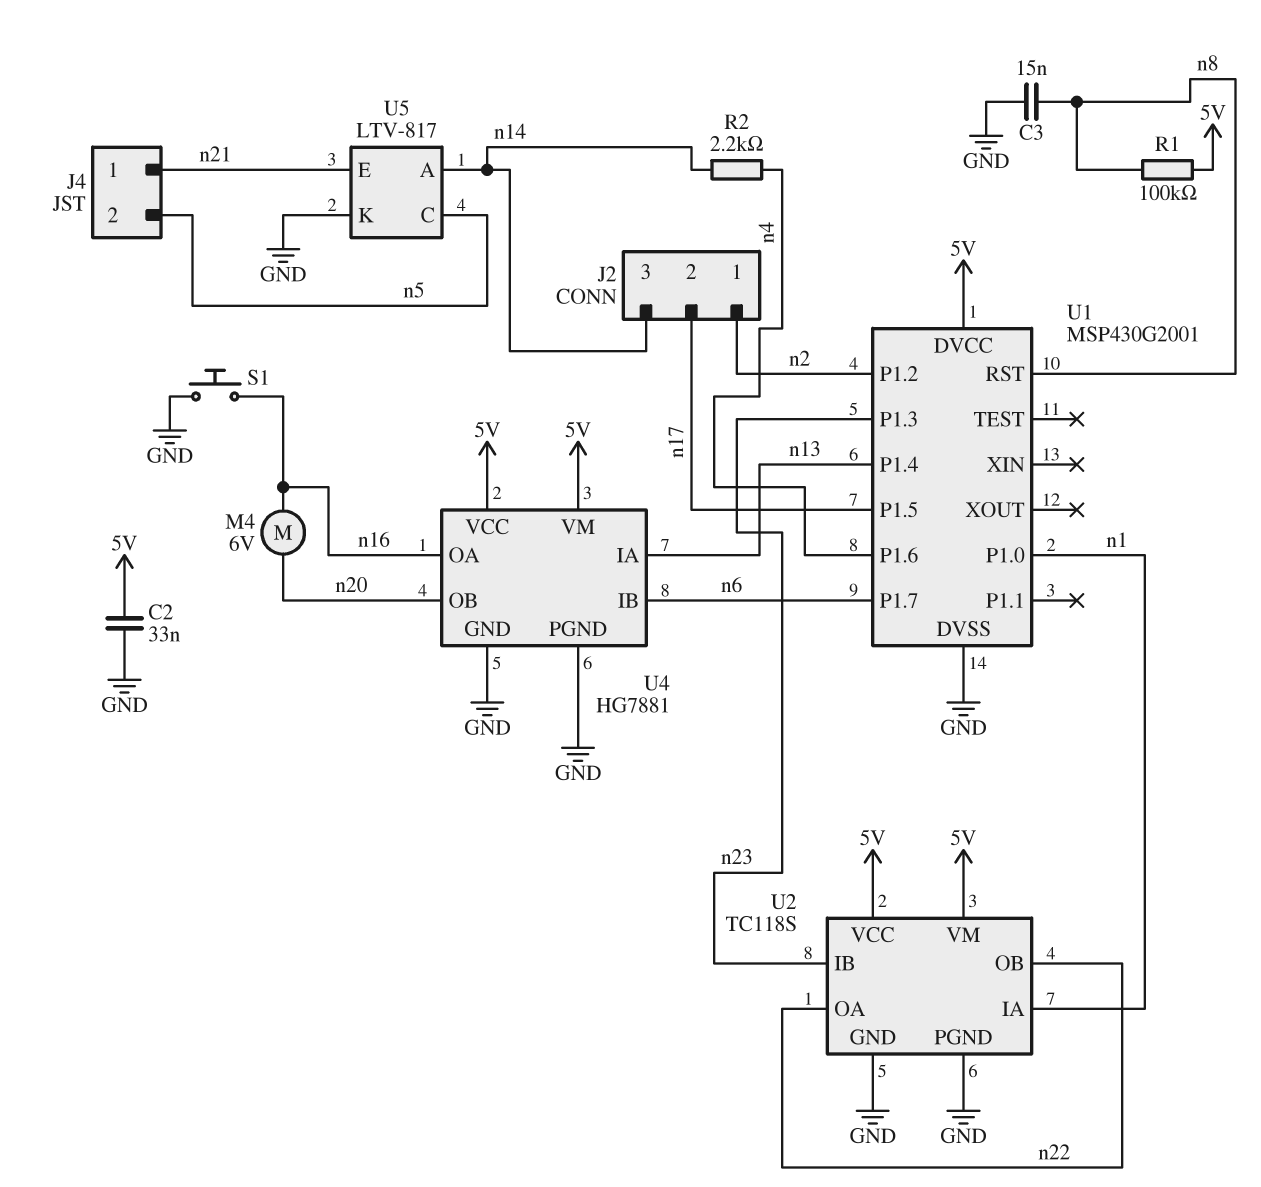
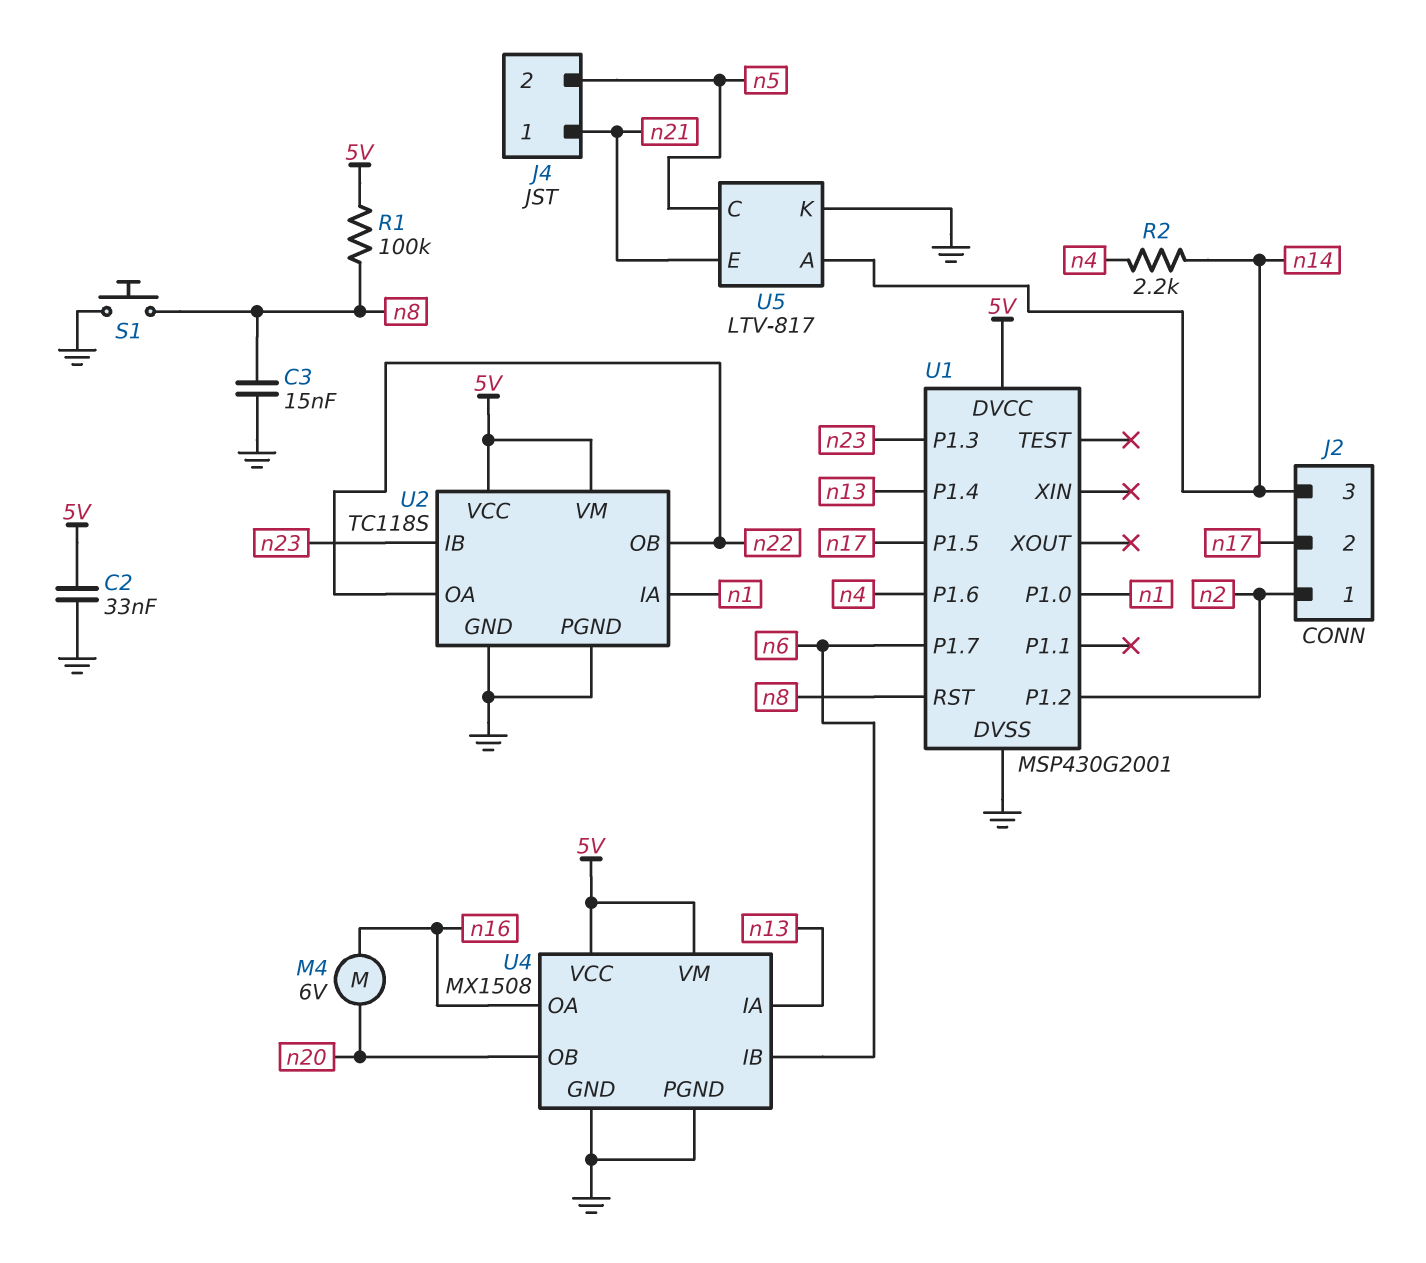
S1: button (GND, n16) -> button (GND, n8)
U4: HG7881 -> MX1508

